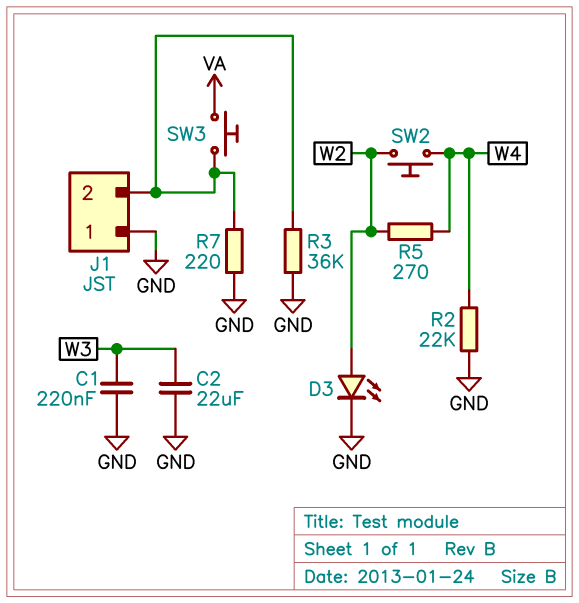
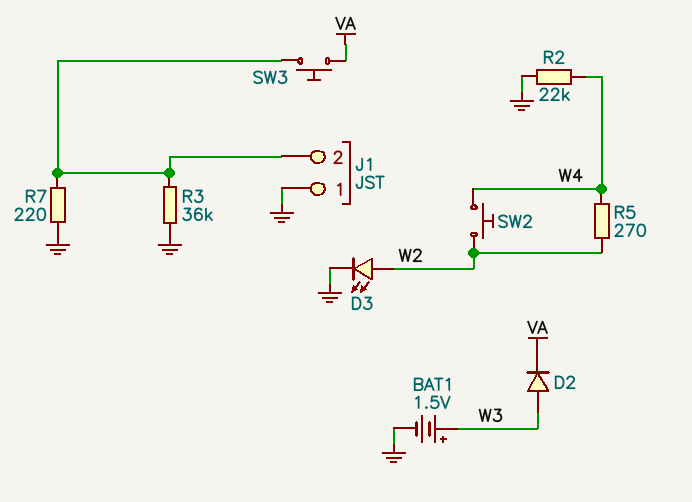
BAT1: none -> 1.5V (plus W3, minus GND)
C1: 220nF (GND, W3) -> none
C2: 22uF (GND, W3) -> none
D2: none -> diode (A W3, K VA)

